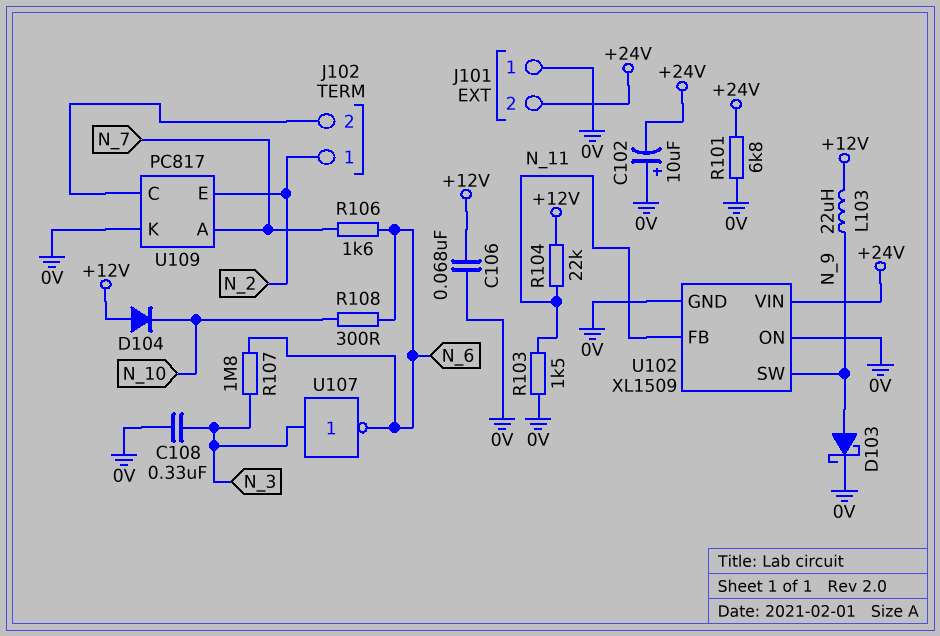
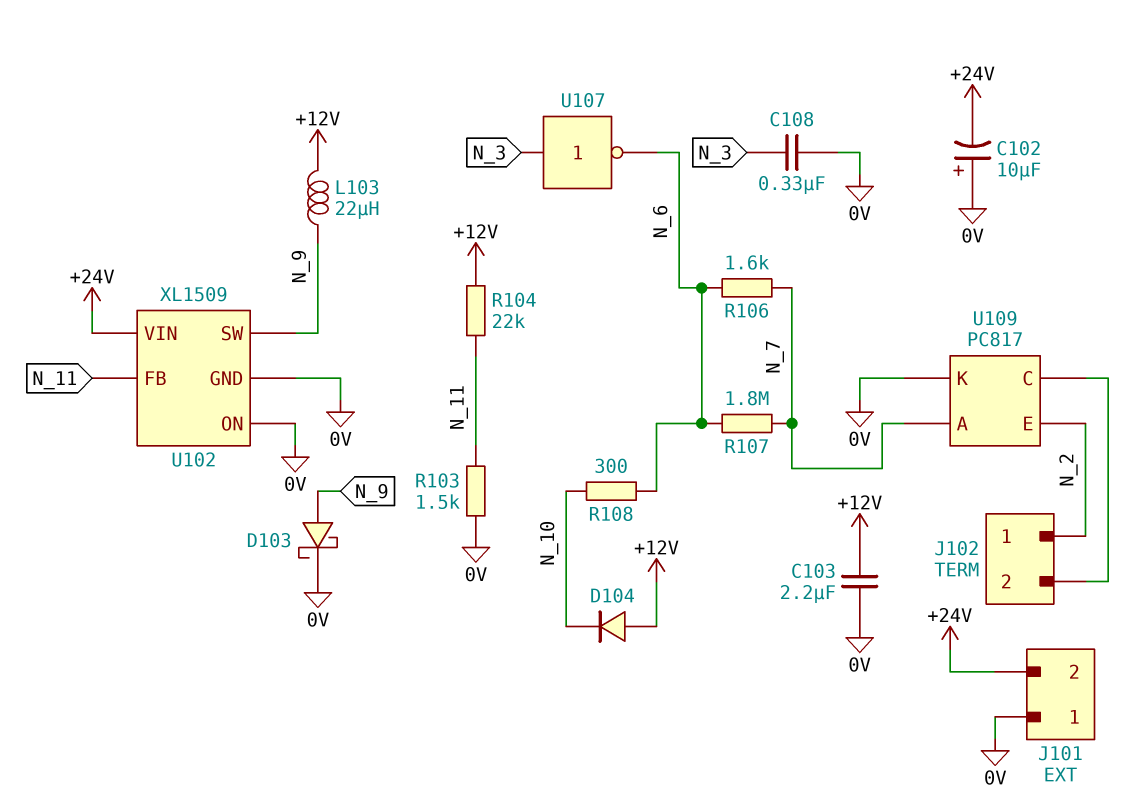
C103: none -> 2.2uF (+12V, 0V)
C106: 68nF (+12V, 0V) -> none
R101: 6.8k (+24V, 0V) -> none
R107: 1.8M (N_3, N_6) -> 1.8M (N_6, N_7)

